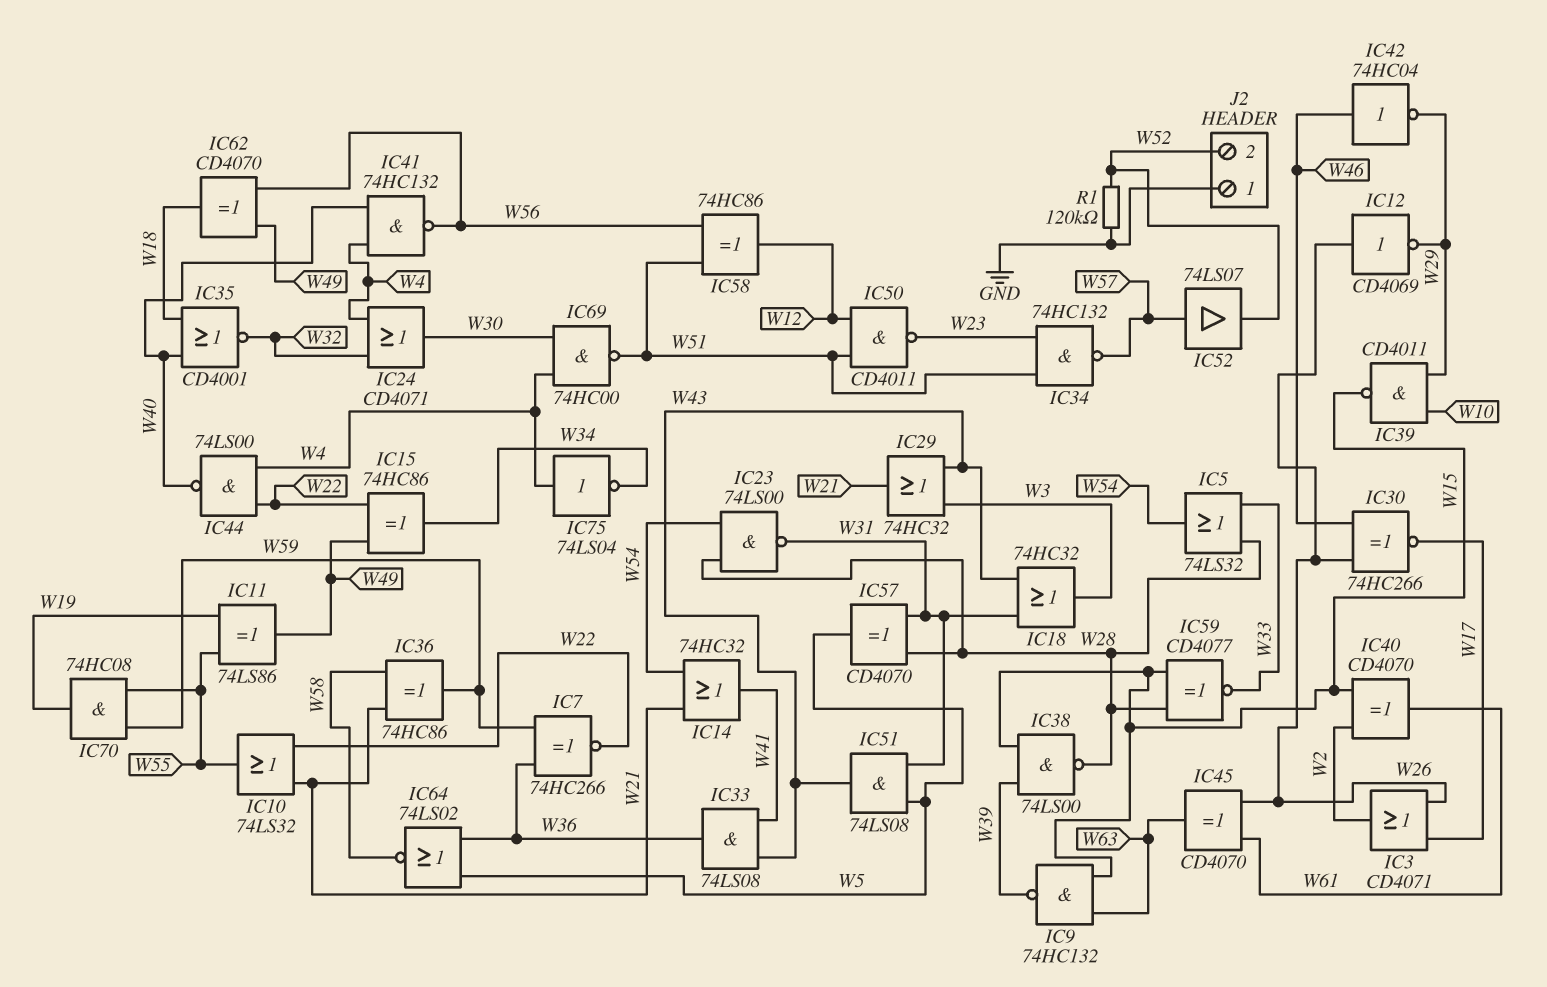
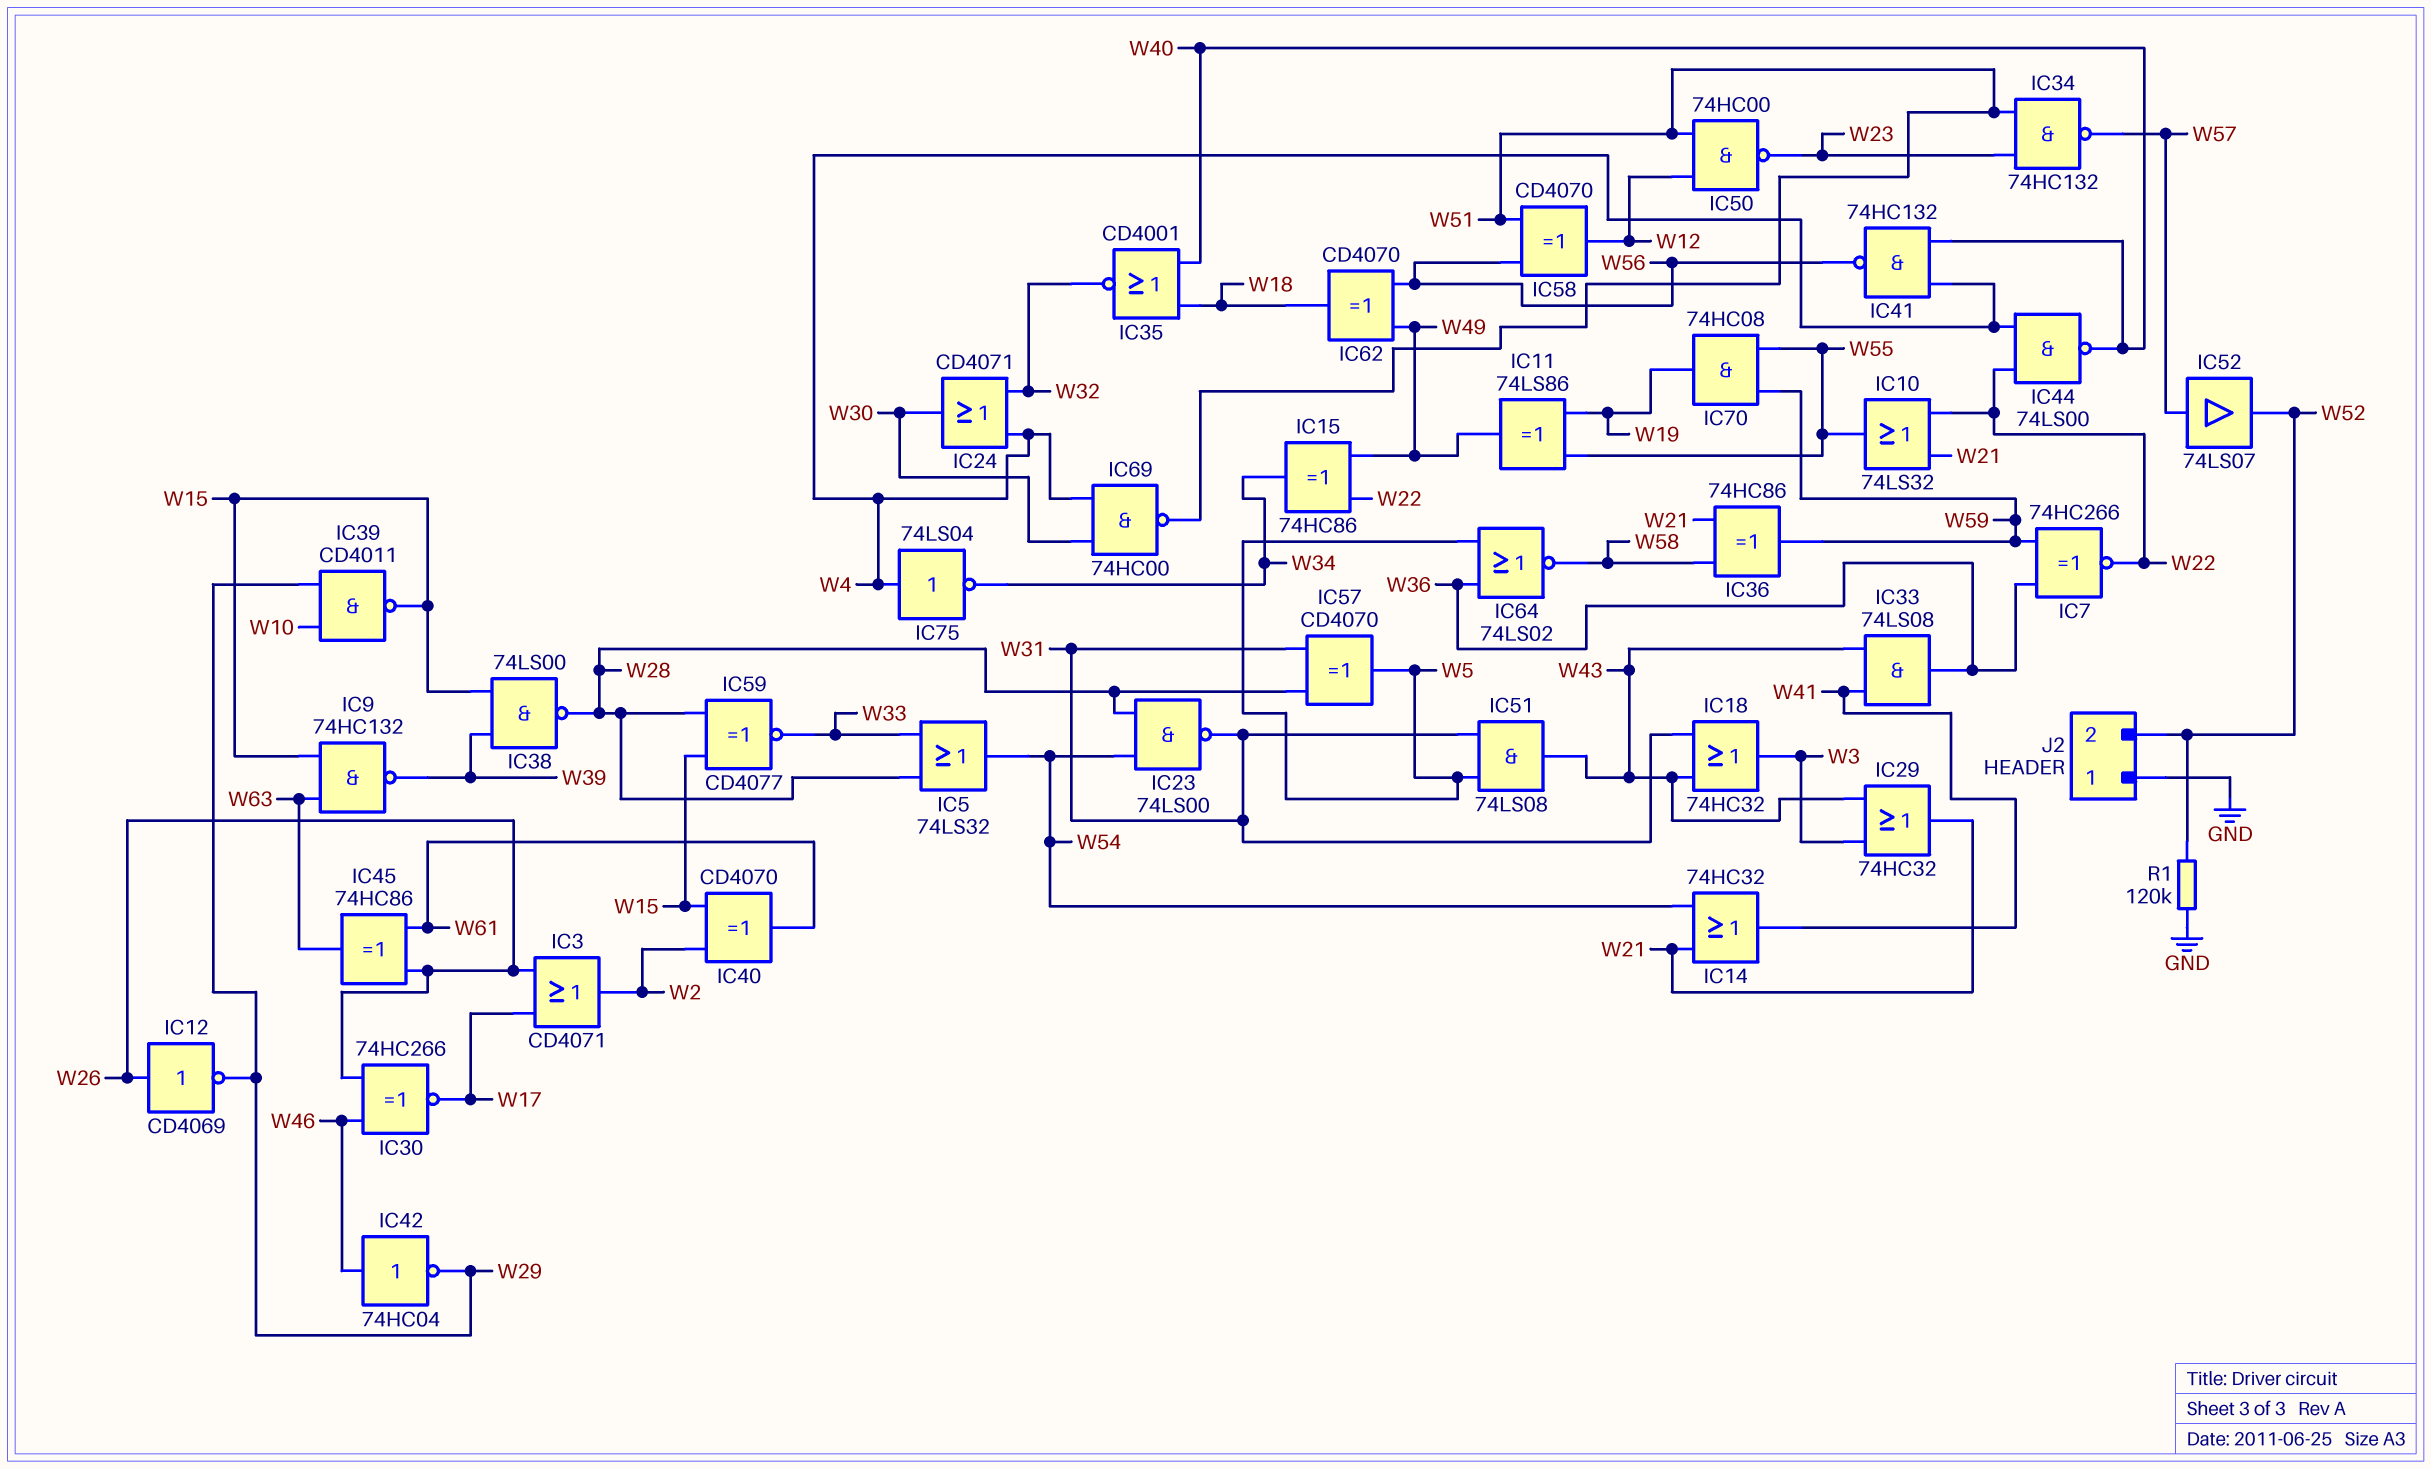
IC45: XOR CD4070 (in W26, in W61, out W63) -> XOR 74HC86 (in W26, in W61, out W63)
IC50: NAND CD4011 (in W12, in W51, out W23) -> NAND 74HC00 (in W12, in W51, out W23)
IC58: XOR 74HC86 (in W51, in W56, out W12) -> XOR CD4070 (in W51, in W56, out W12)

